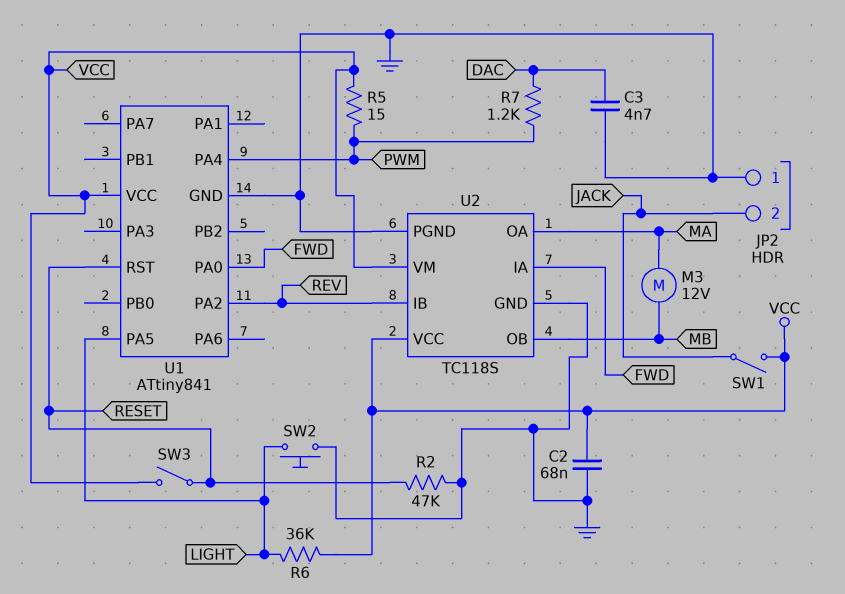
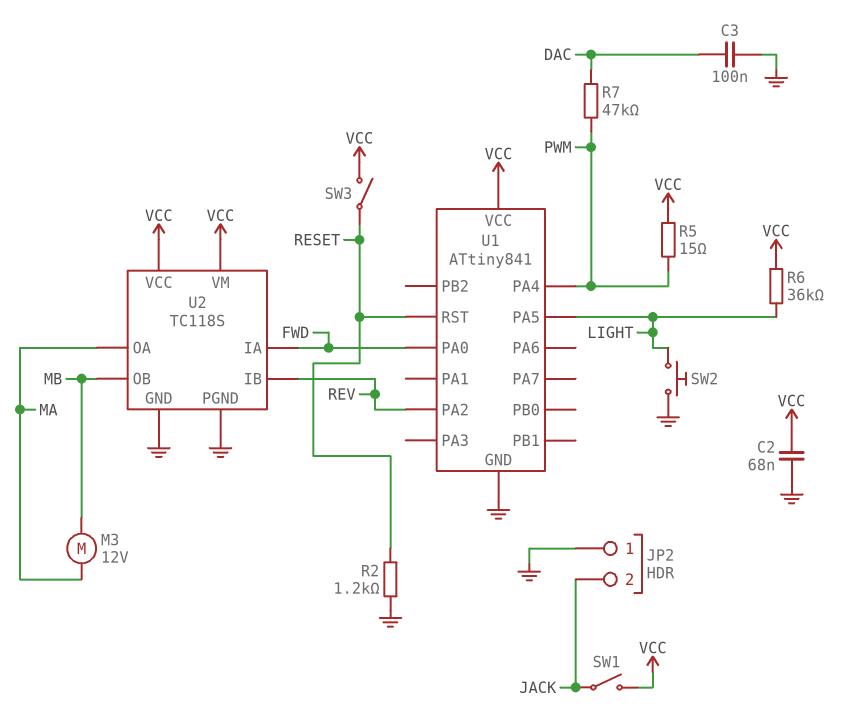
C3: 4.7nF (DAC, GND) -> 100nF (DAC, GND)
R2: 47k (GND, RESET) -> 1.2k (GND, RESET)
R7: 1.2k (DAC, PWM) -> 47k (DAC, PWM)

